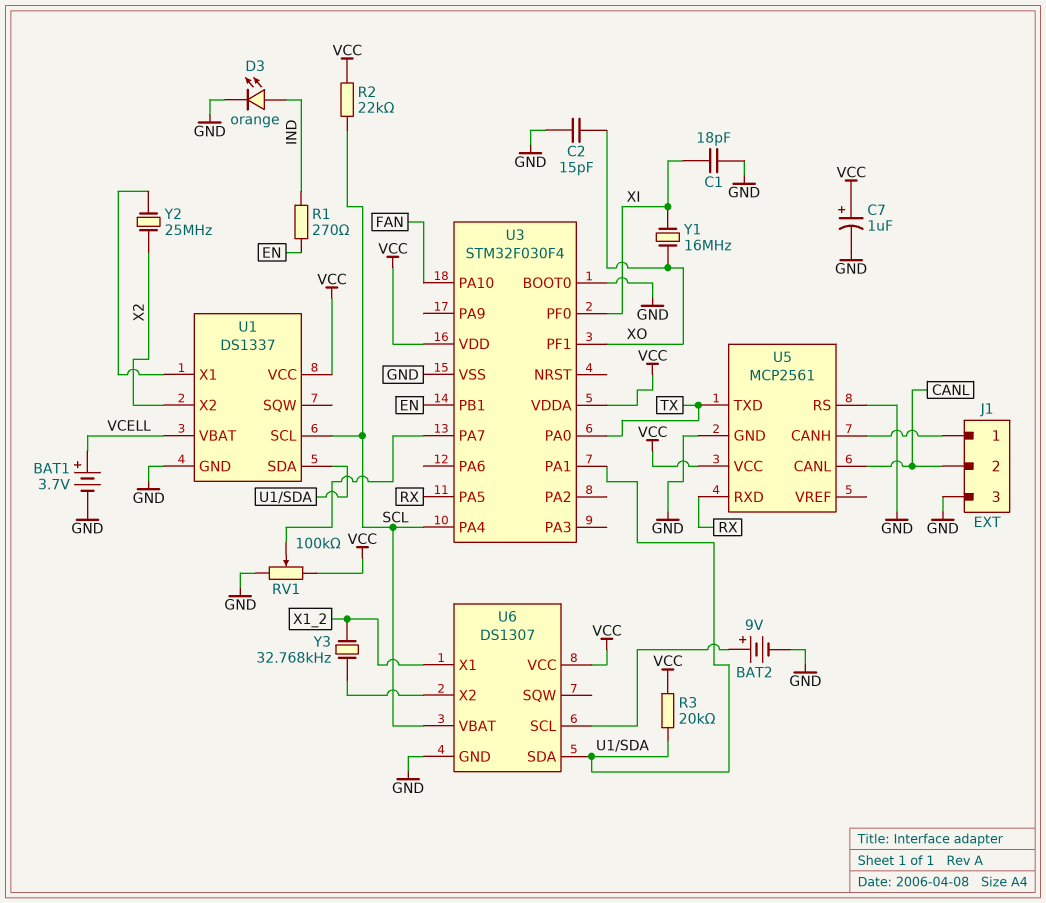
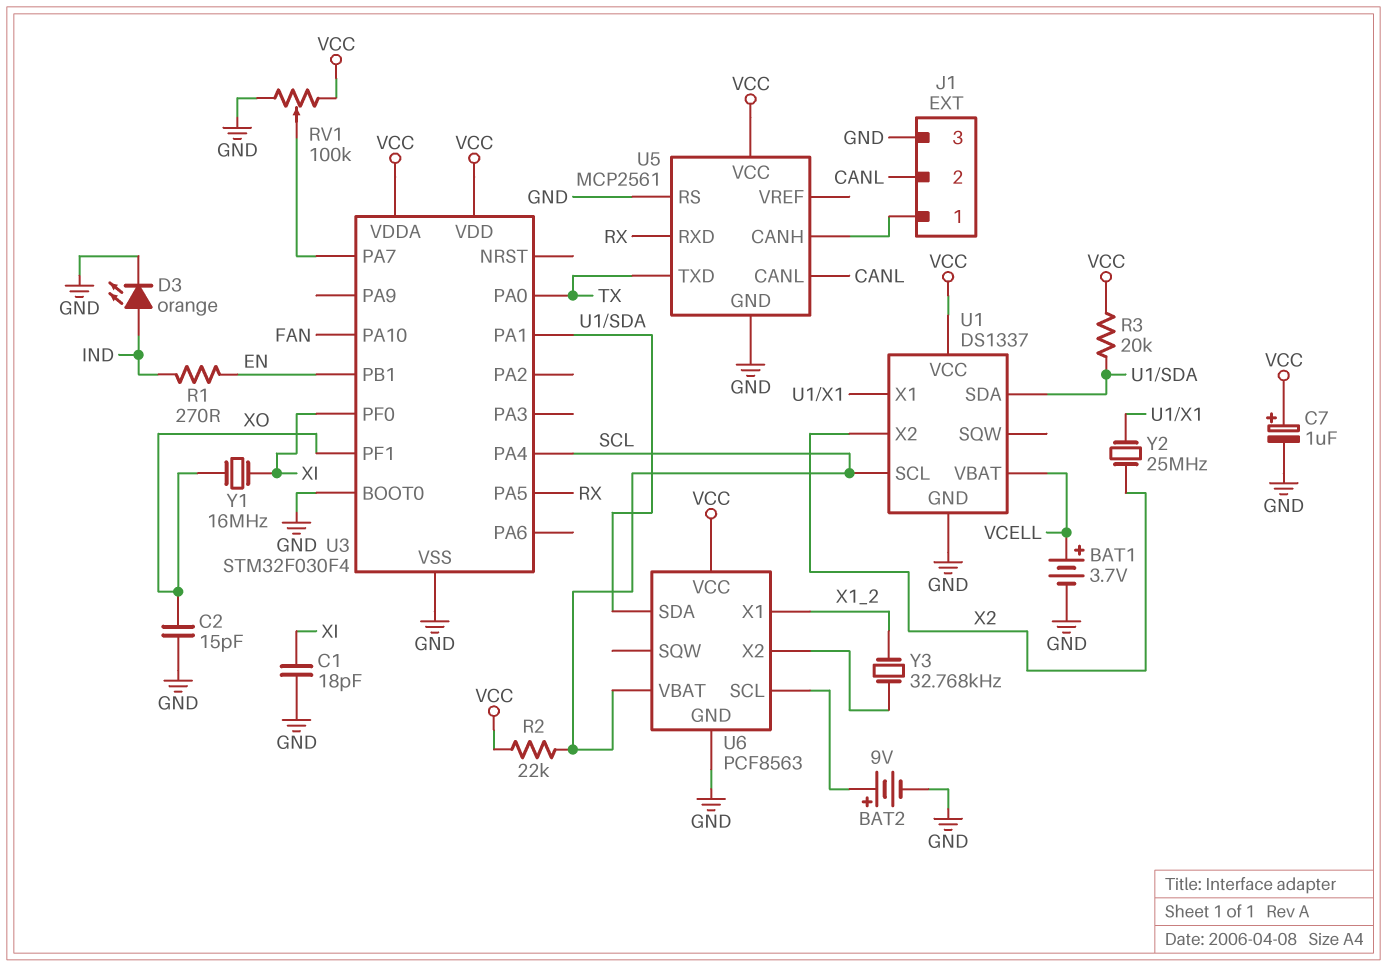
U6: DS1307 -> PCF8563

